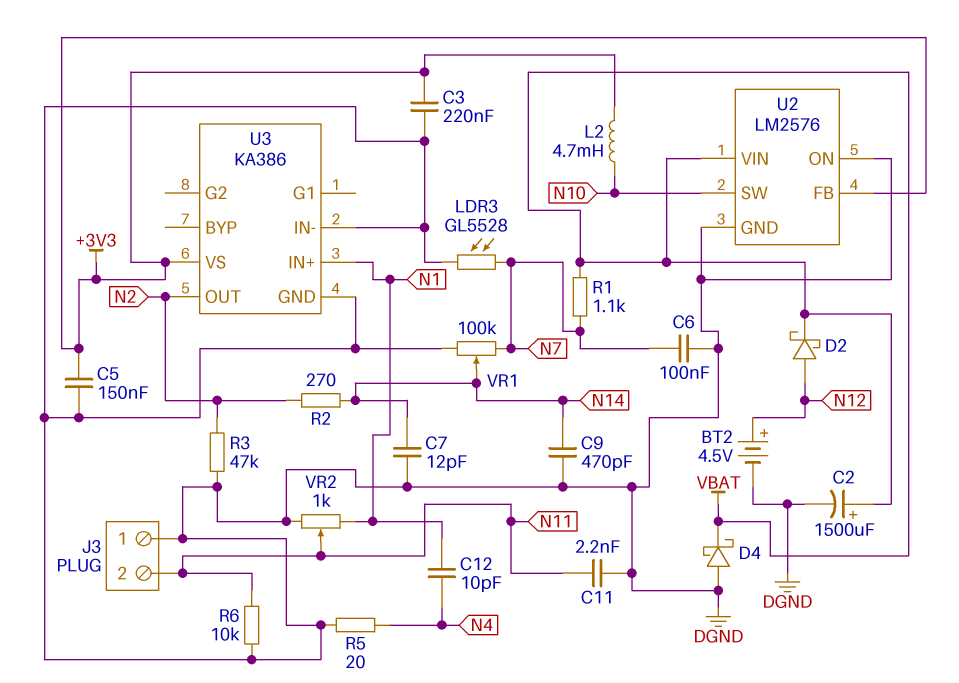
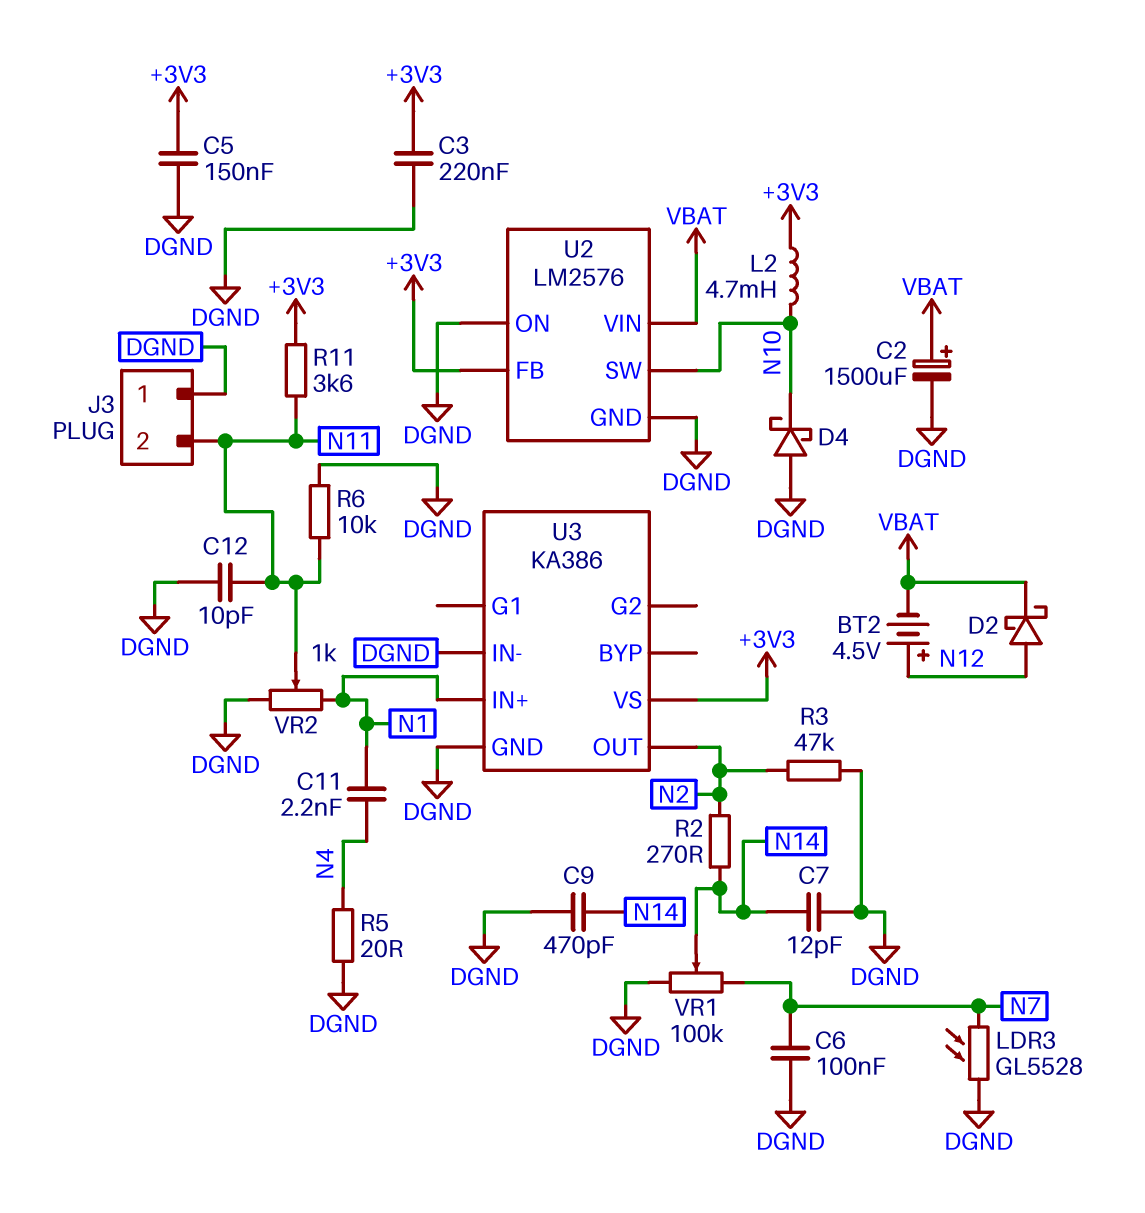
BT2: 4.5V (plus N12, minus DGND) -> 4.5V (plus N12, minus VBAT)
C11: 2.2nF (DGND, N11) -> 2.2nF (N1, N4)
C12: 10pF (N1, N4) -> 10pF (DGND, N11)
D4: schottky (A DGND, K VBAT) -> schottky (A DGND, K N10)
R1: 1.1k (N7, VBAT) -> none
R11: none -> 3.6k (+3V3, N11)

